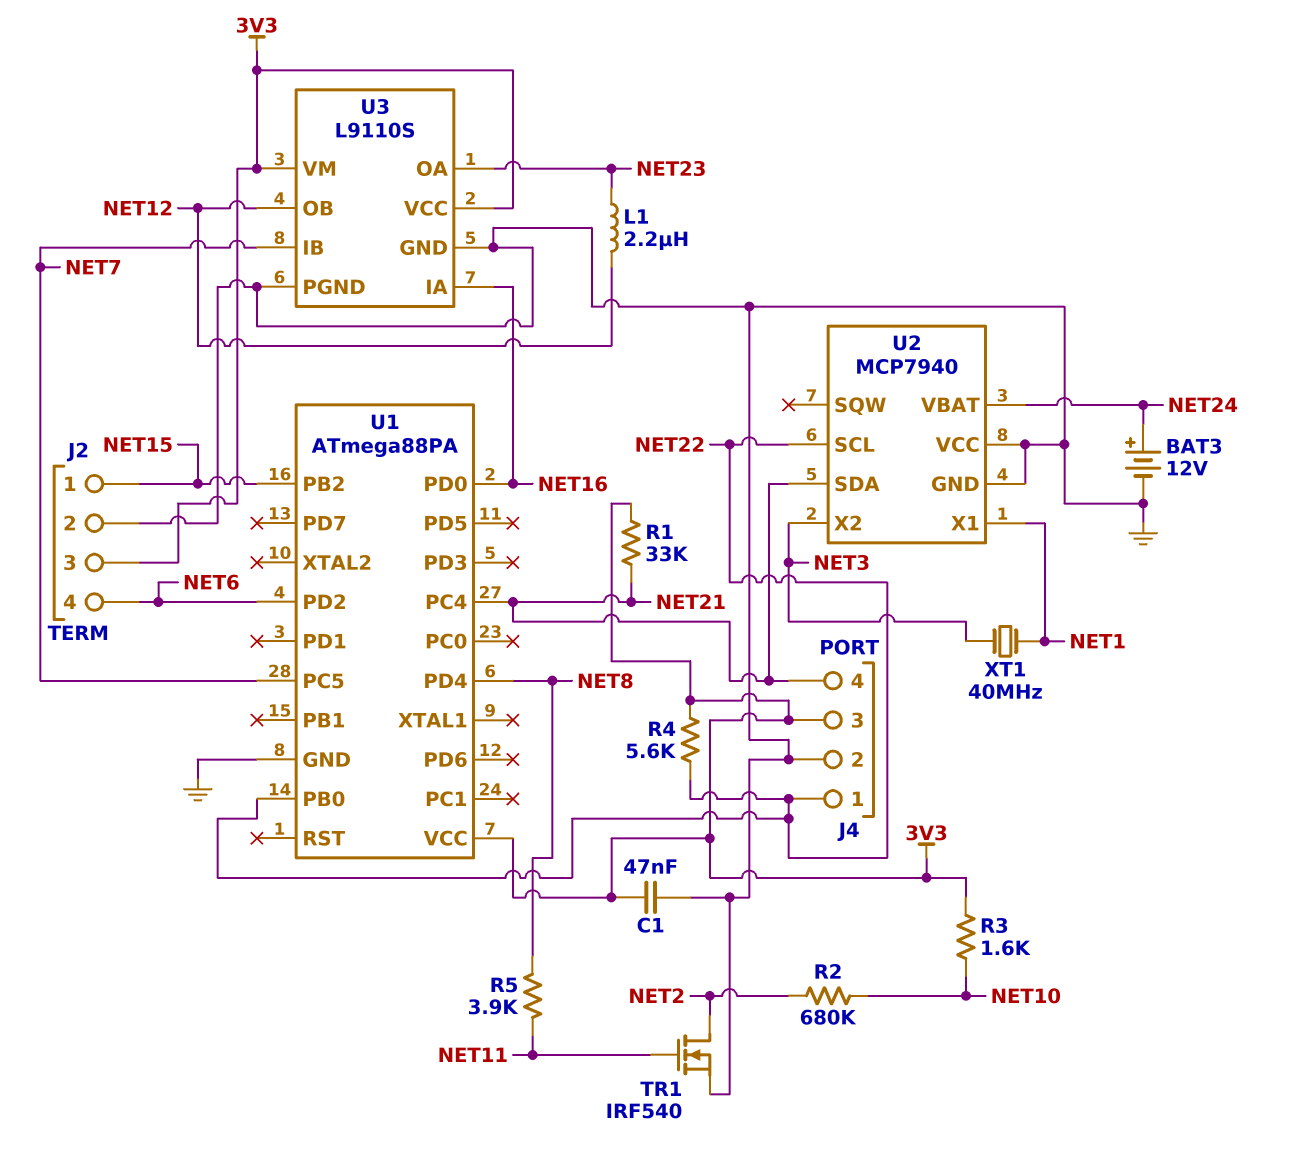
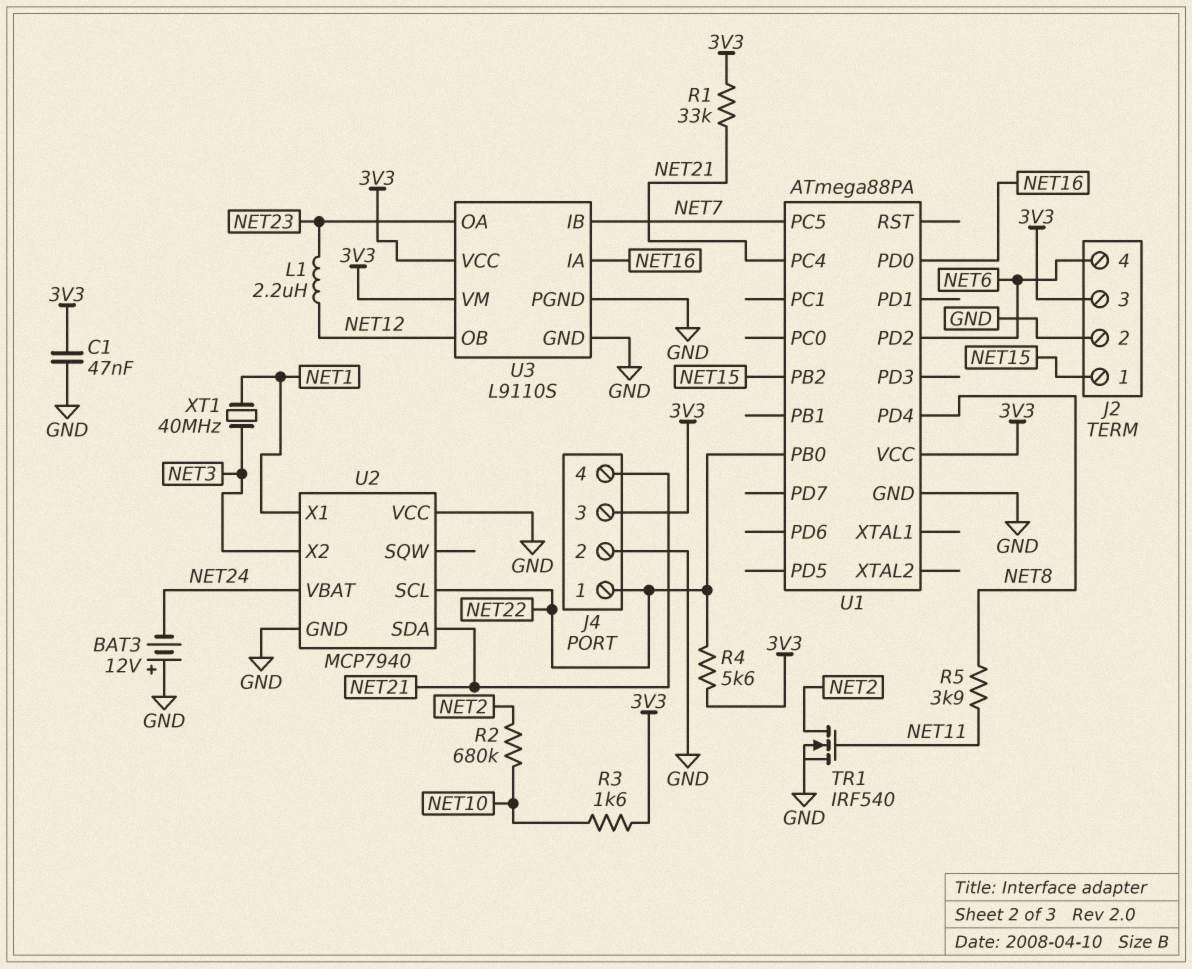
BAT3: 12V (plus NET24, minus GND) -> 12V (plus GND, minus NET24)

